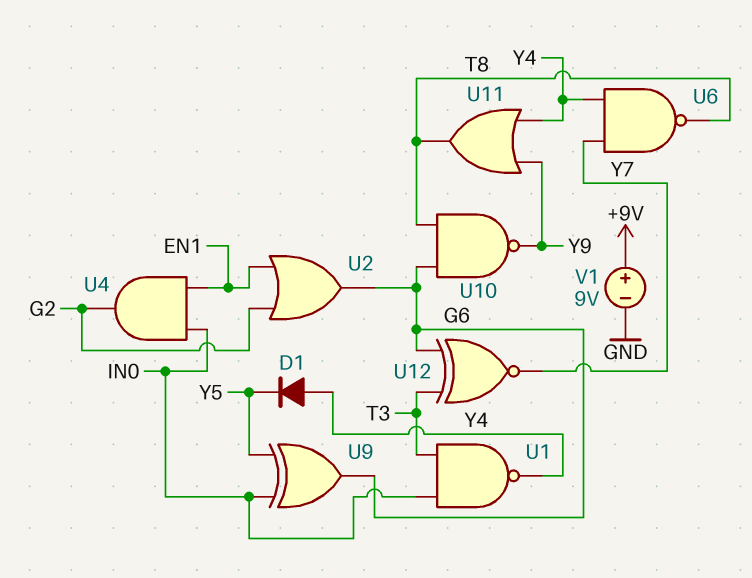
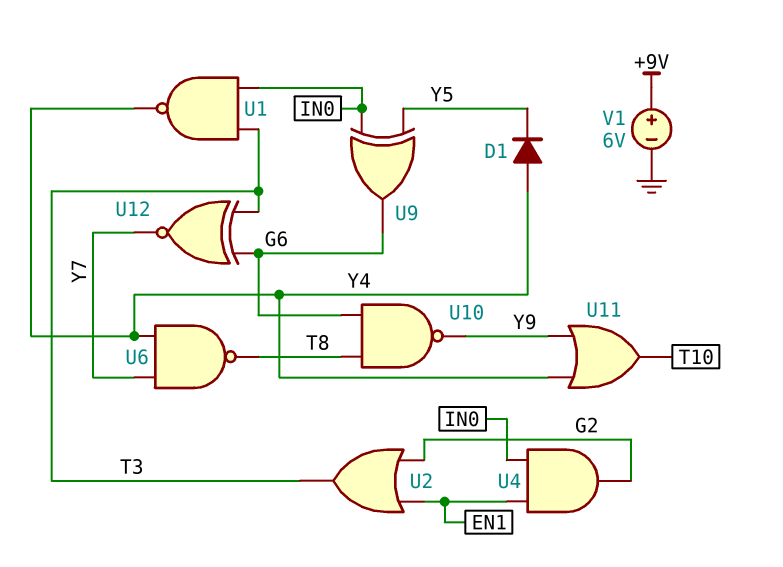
U2: OR (in EN1, in G2, out G6) -> OR (in EN1, in G2, out T3)
U11: OR (in Y4, in Y9, out T8) -> OR (in Y4, in Y9, out T10)
V1: 9V (plus +9V, minus GND) -> 6V (plus +9V, minus GND)

